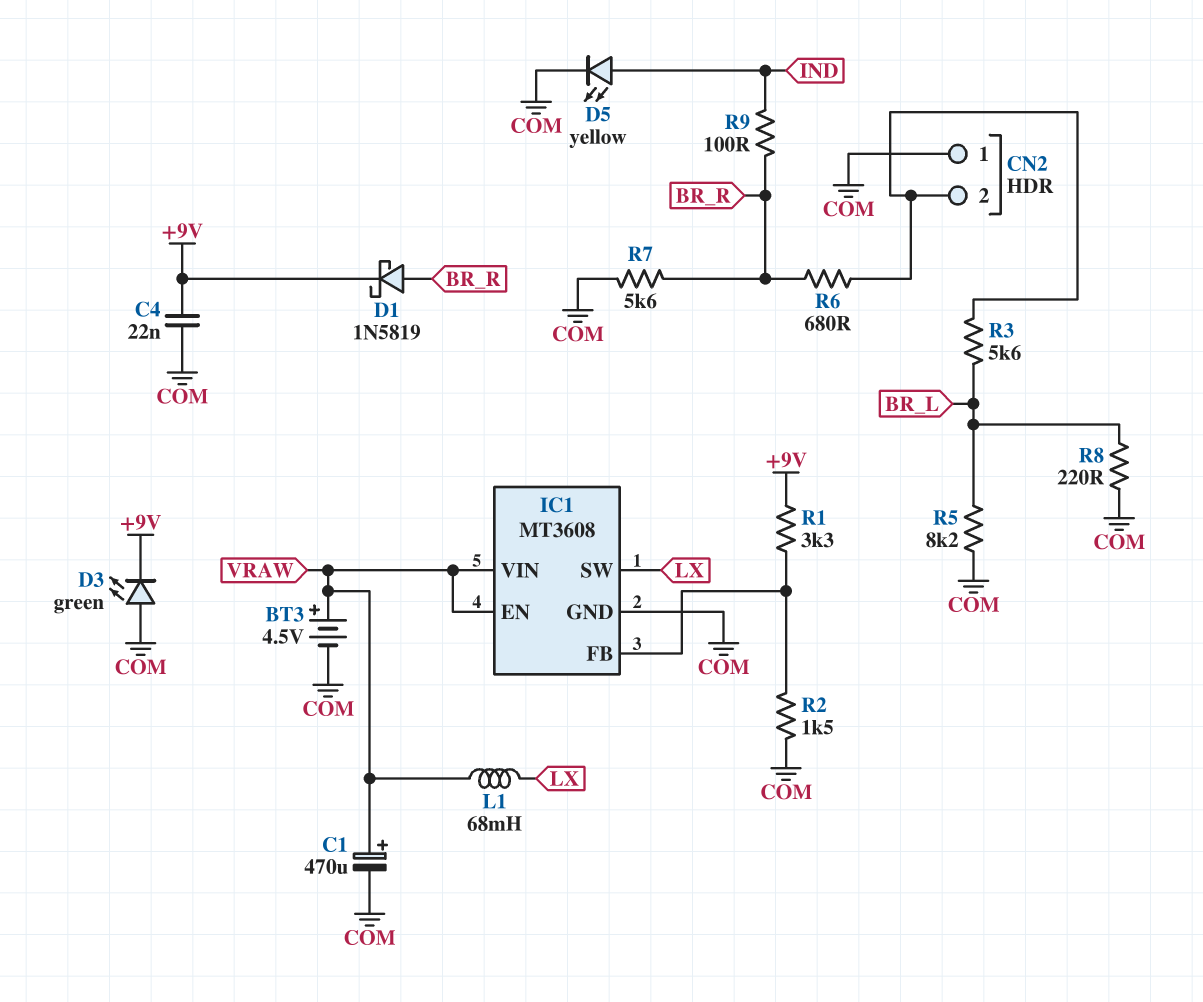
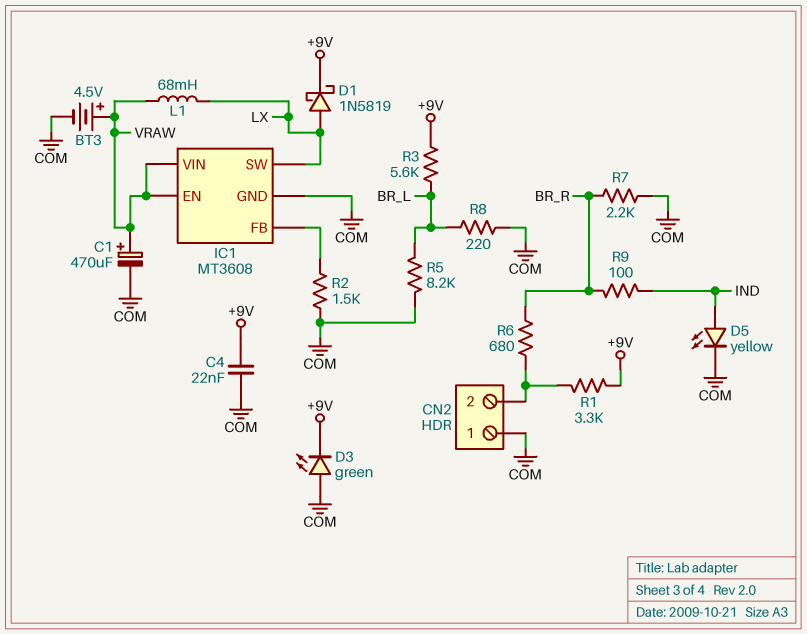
D1: schottky 1N5819 (A BR_R, K +9V) -> schottky 1N5819 (A LX, K +9V)
R1: 3.3k (+9V, IC1/FB) -> 3.3k (+9V, CN2/2)
R3: 5.6k (BR_L, CN2/2) -> 5.6k (+9V, BR_L)
R7: 5.6k (BR_R, COM) -> 2.2k (BR_R, COM)

